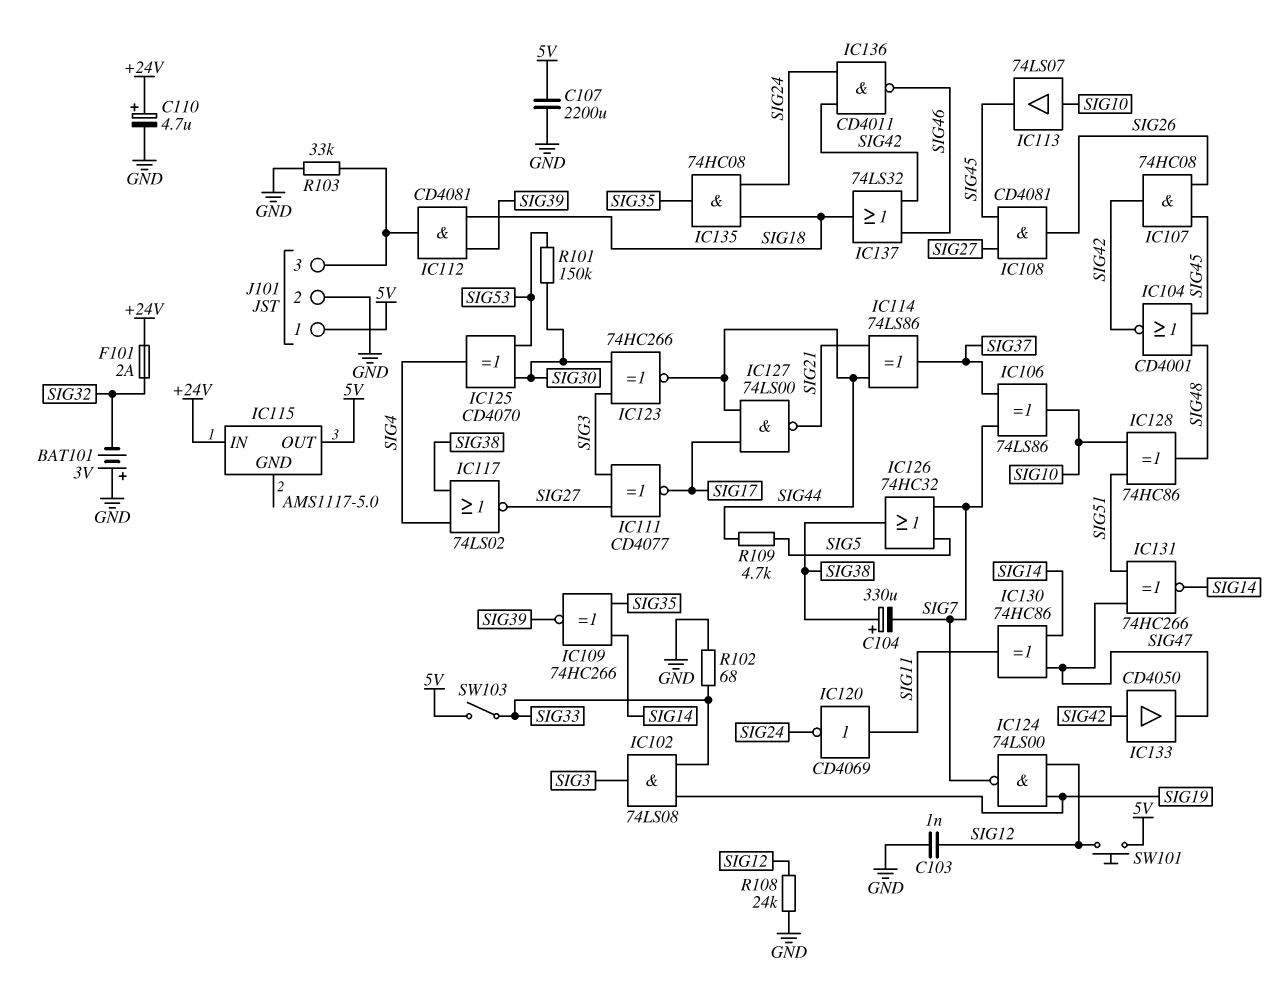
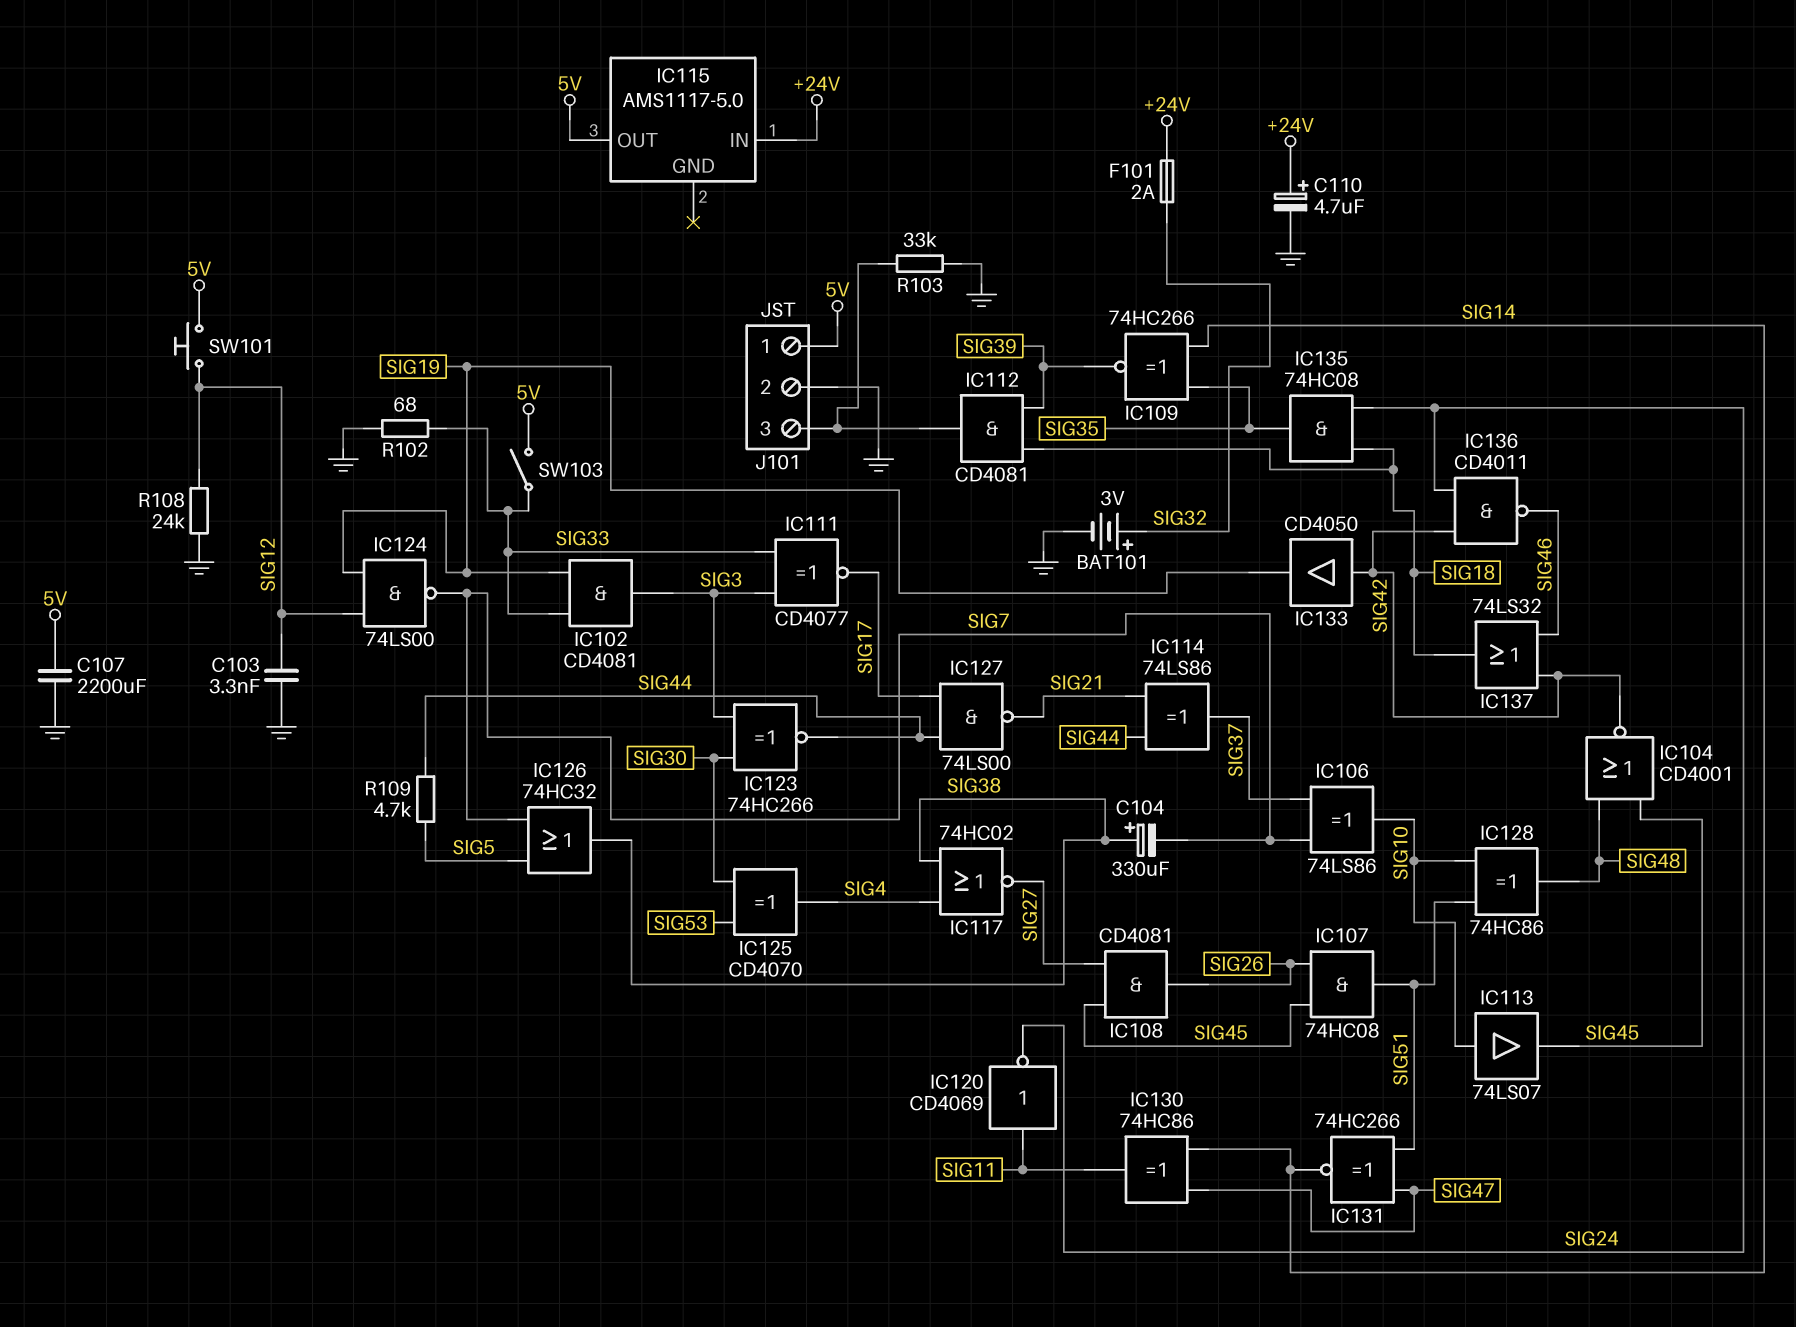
BAT101: 3V (plus GND, minus SIG32) -> 3V (plus SIG32, minus GND)
C103: 1nF (GND, SIG12) -> 3.3nF (GND, SIG12)
IC102: AND 74LS08 (in SIG19, in SIG33, out SIG3) -> AND CD4081 (in SIG19, in SIG33, out SIG3)
IC107: AND 74HC08 (in SIG26, in SIG45, out SIG42) -> AND 74HC08 (in SIG26, in SIG45, out SIG51)
IC111: XNOR CD4077 (in SIG3, in SIG27, out SIG17) -> XNOR CD4077 (in SIG3, in SIG33, out SIG17)
IC117: NOR 74LS02 (in SIG4, in SIG38, out SIG27) -> NOR 74HC02 (in SIG4, in SIG38, out SIG27)
IC133: buffer CD4050 (in SIG42, out SIG47) -> buffer CD4050 (in SIG42, out SIG19)
R101: 150k (SIG30, SIG53) -> none

